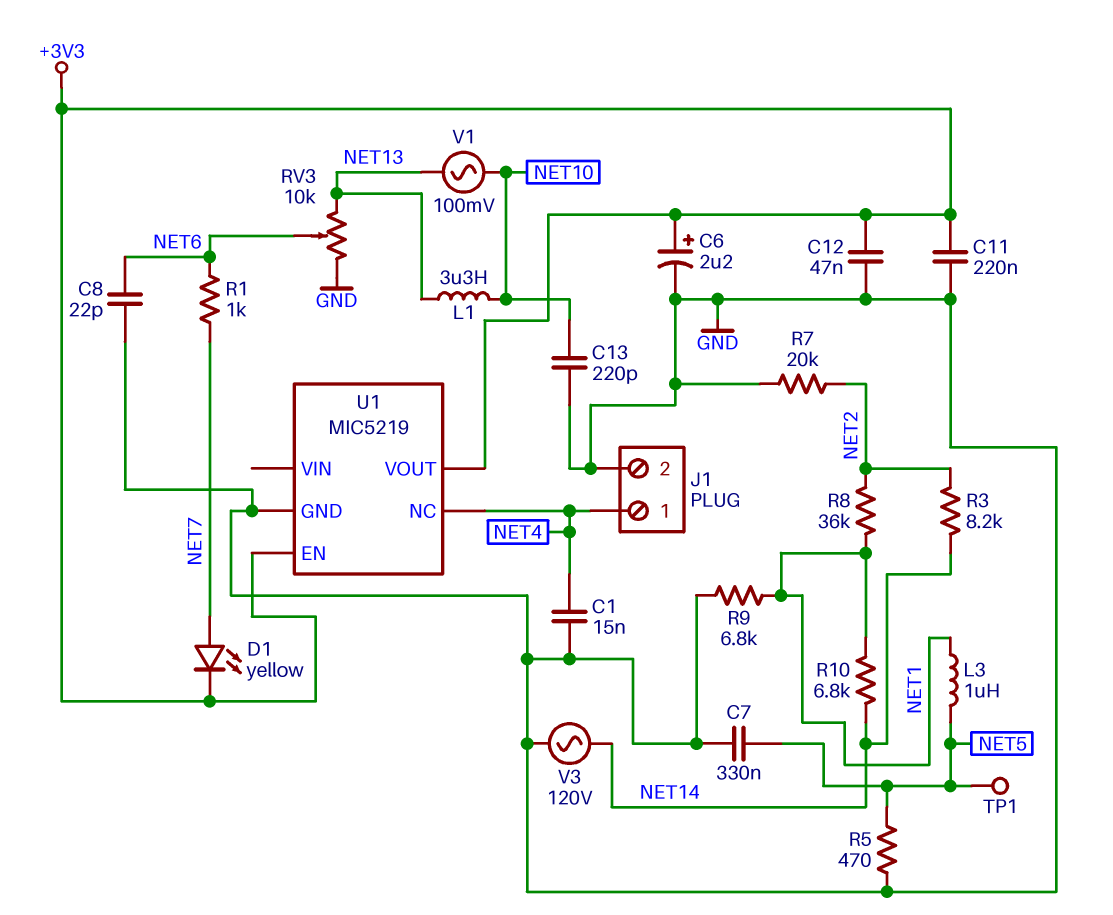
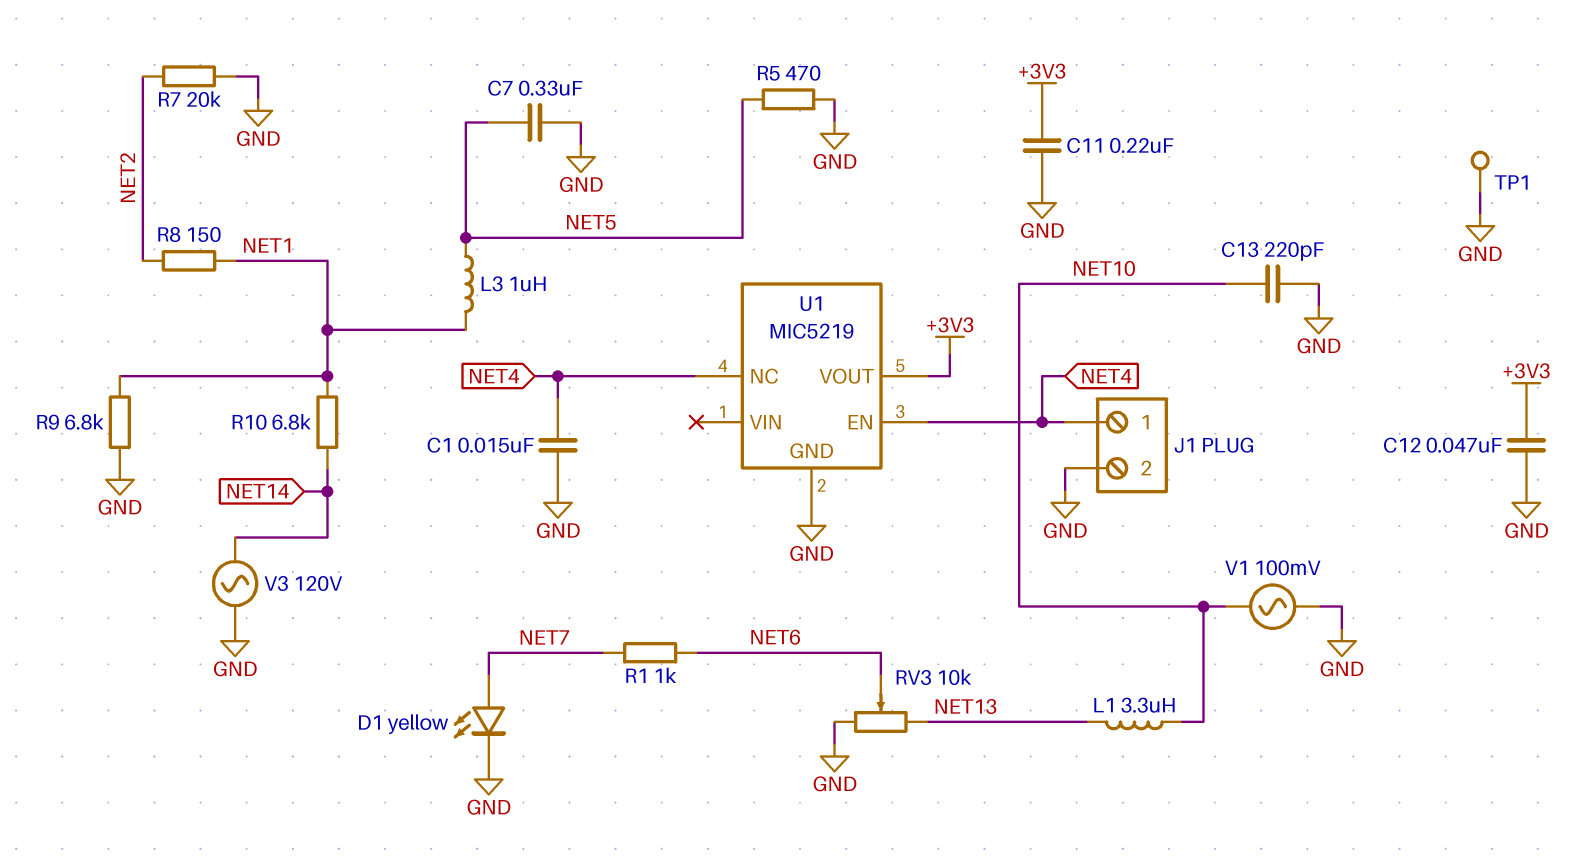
C6: 2.2uF (plus +3V3, minus GND) -> none
C8: 22pF (GND, NET6) -> none
D1: LED yellow (A NET7, K +3V3) -> LED yellow (A NET7, K GND)
R3: 8.2k (NET2, NET14) -> none
R8: 36k (NET1, NET2) -> 150 (NET1, NET2)
TP1: test point (NET5) -> test point (GND)
U1 pin EN: +3V3 -> NET4
V1: AC 100mV (NET10, NET13) -> AC 100mV (GND, NET10)

